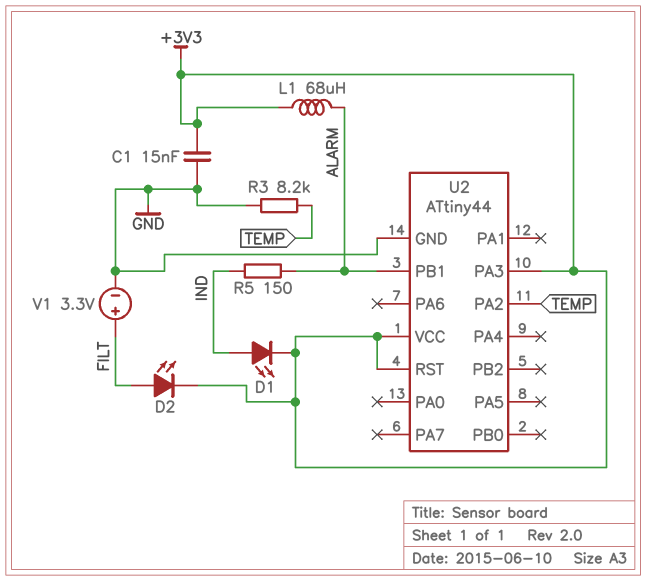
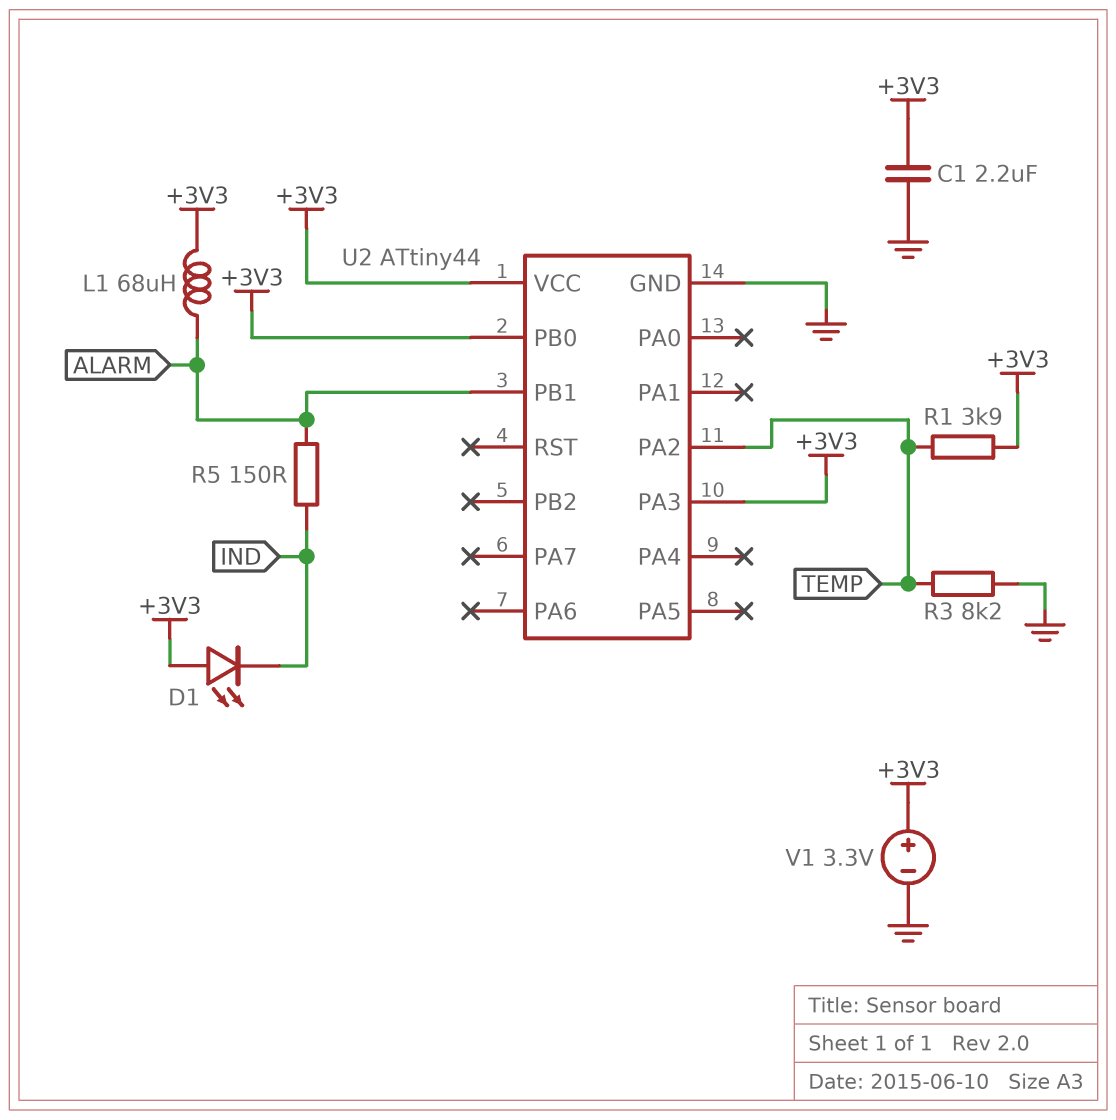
C1: 15nF (+3V3, GND) -> 2.2uF (+3V3, GND)
D1: LED (A IND, K +3V3) -> LED (A +3V3, K IND)
D2: LED (A FILT, K +3V3) -> none
R1: none -> 3.9k (+3V3, TEMP)
U2 pin PB0: none -> +3V3
U2 pin RST: +3V3 -> none
V1: 3.3V (plus FILT, minus GND) -> 3.3V (plus +3V3, minus GND)

